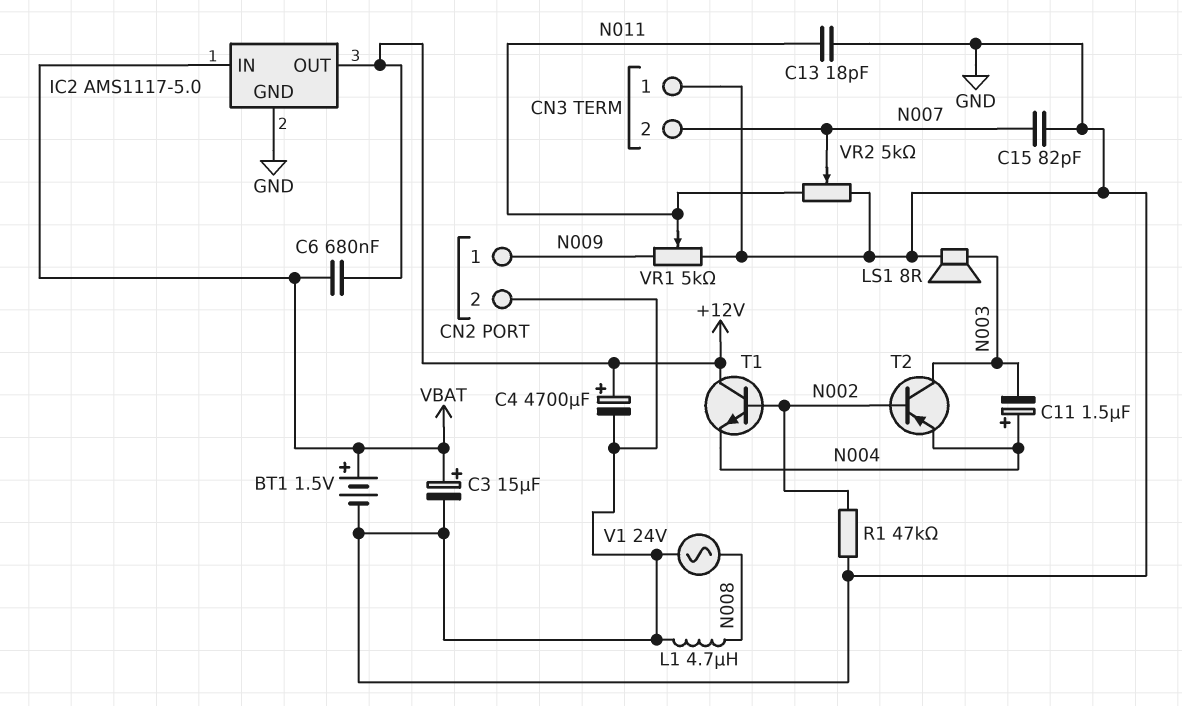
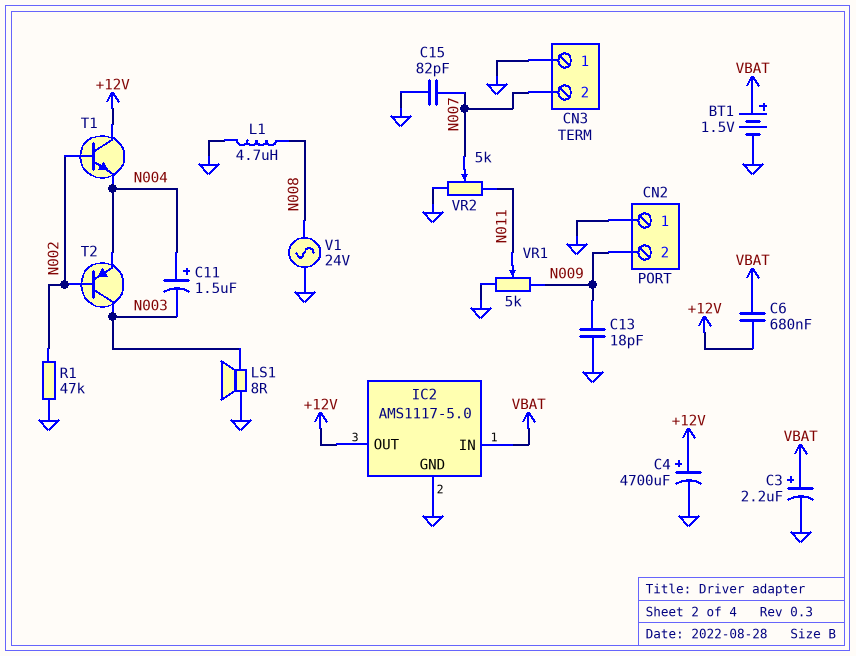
C3: 15uF (plus VBAT, minus GND) -> 2.2uF (plus VBAT, minus GND)
C13: 18pF (GND, N011) -> 18pF (GND, N009)
CN2 pin 1: N009 -> GND
CN2 pin 2: GND -> N009

